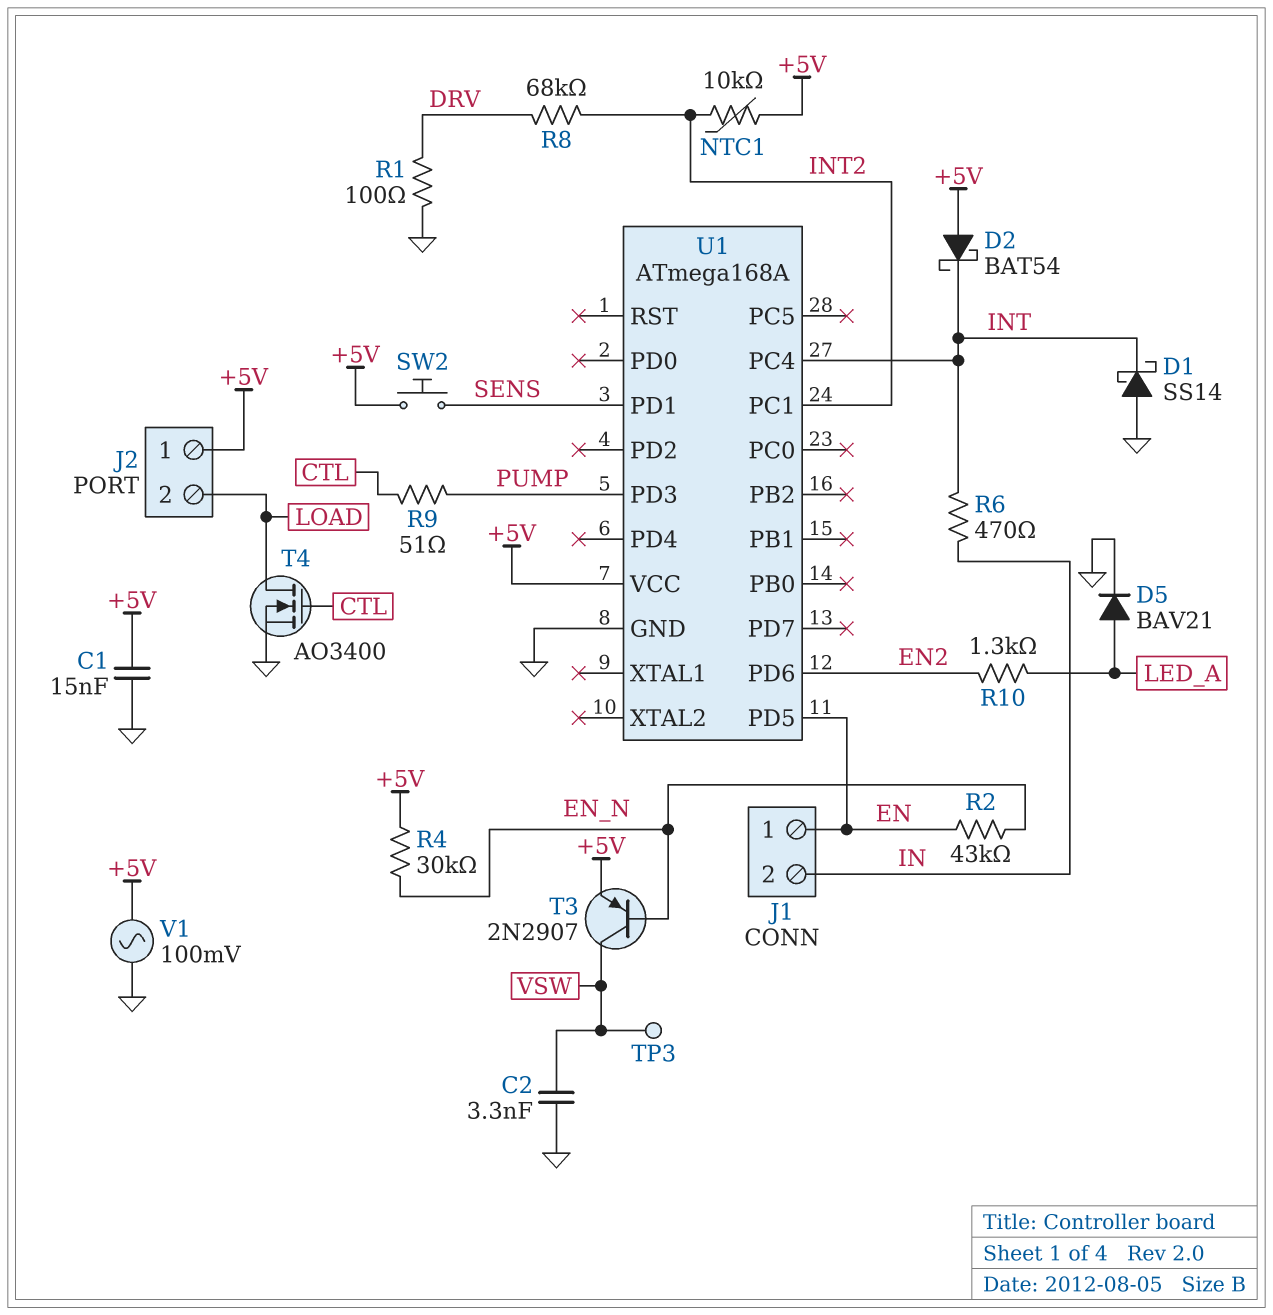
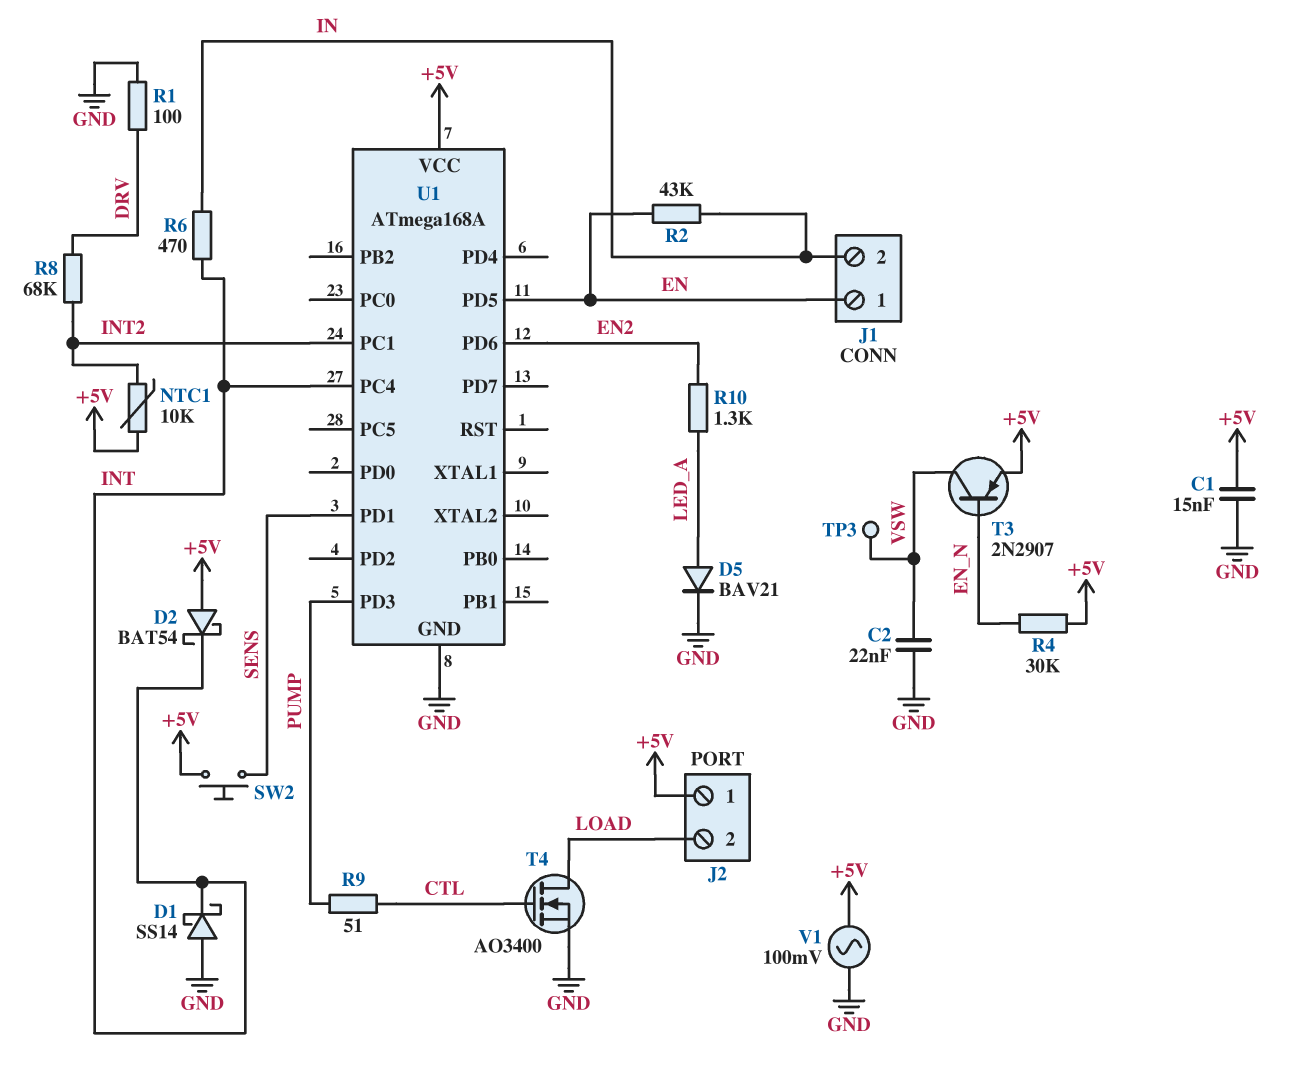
C2: 3.3nF (GND, VSW) -> 22nF (GND, VSW)
R2: 43k (EN, EN_N) -> 43k (EN, IN)

